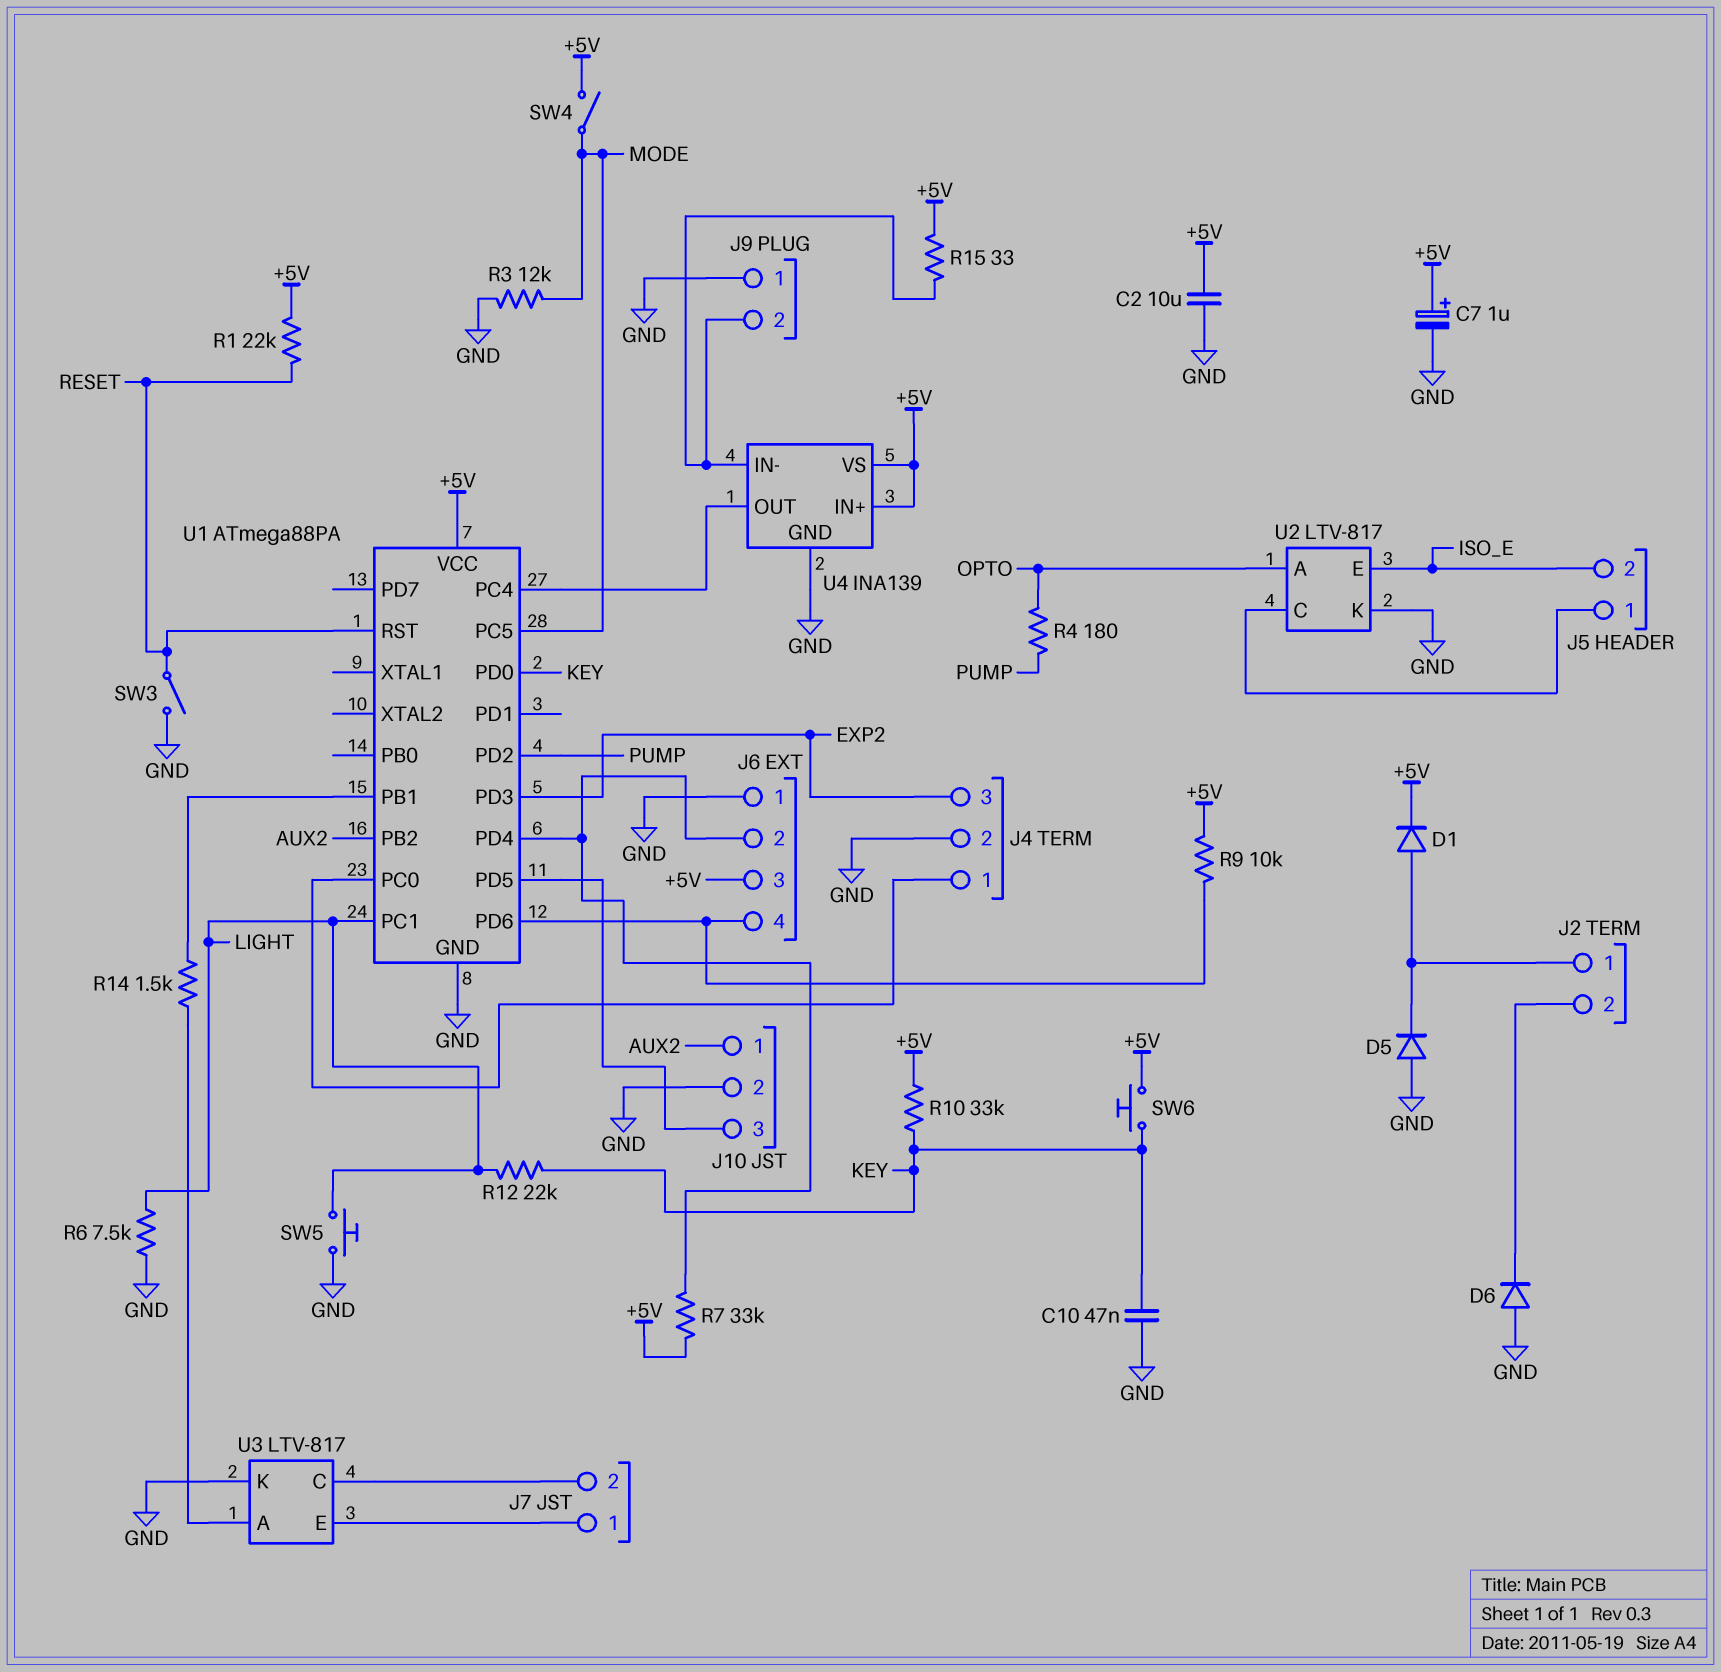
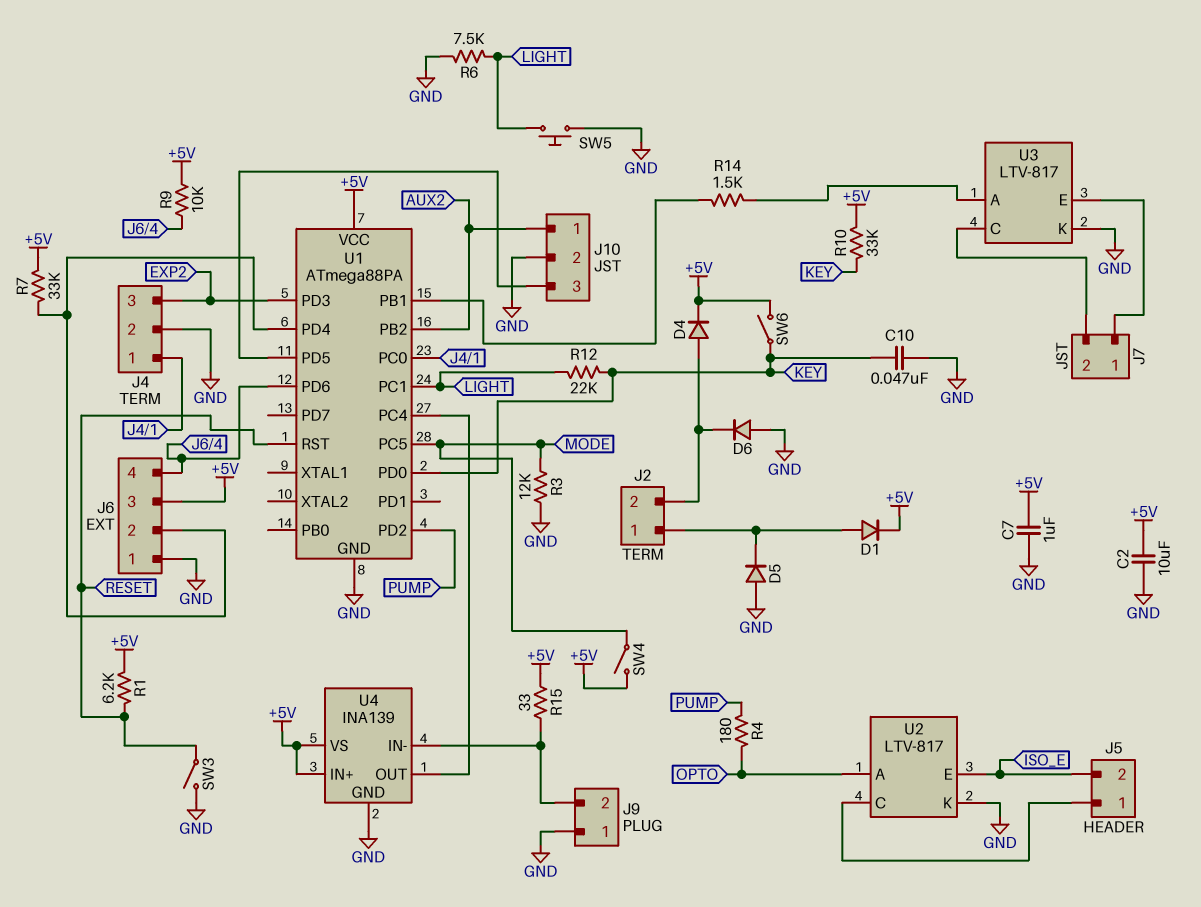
C7: 1uF (plus +5V, minus GND) -> 1uF (+5V, GND)
D4: none -> diode (A J2/2, K +5V)
R1: 22k (+5V, RESET) -> 6.2k (+5V, RESET)
SW6: button (+5V, KEY) -> switch (+5V, KEY)

